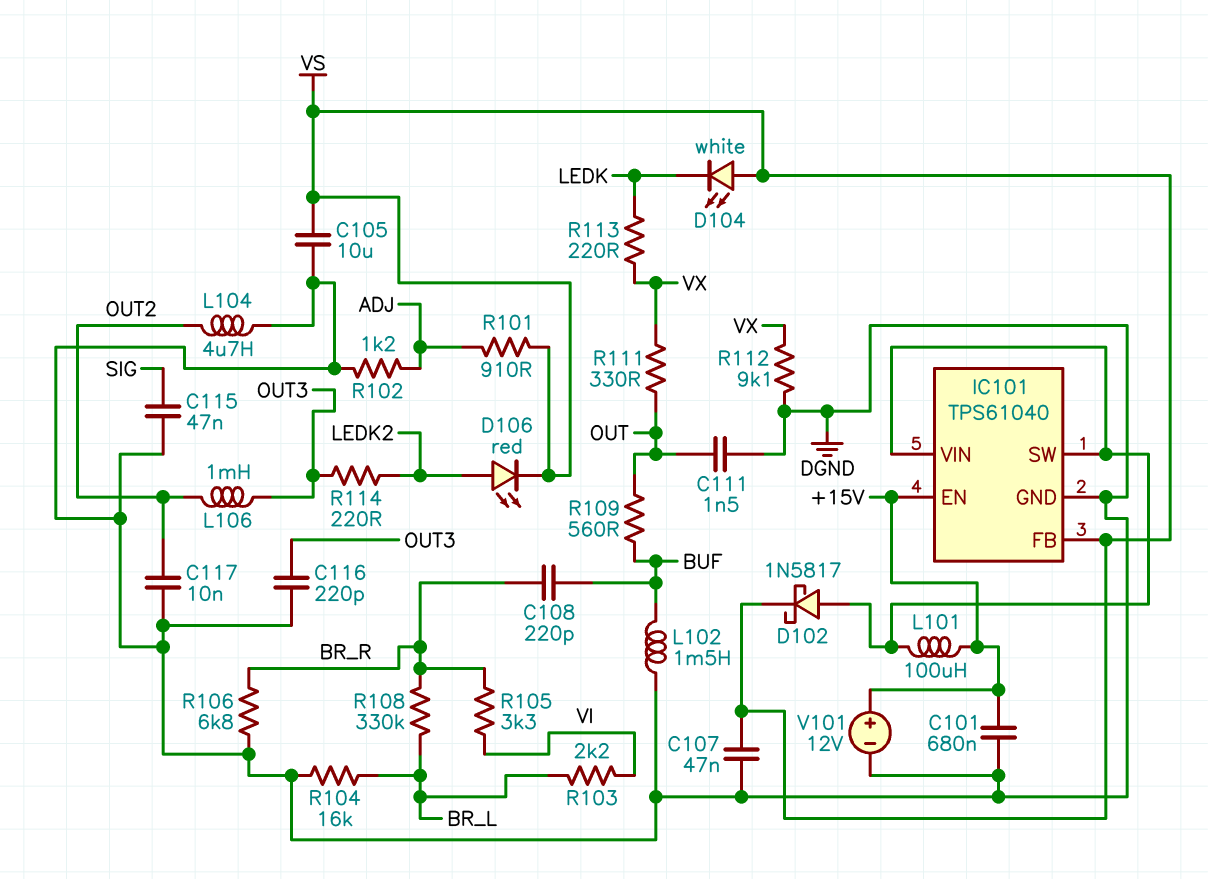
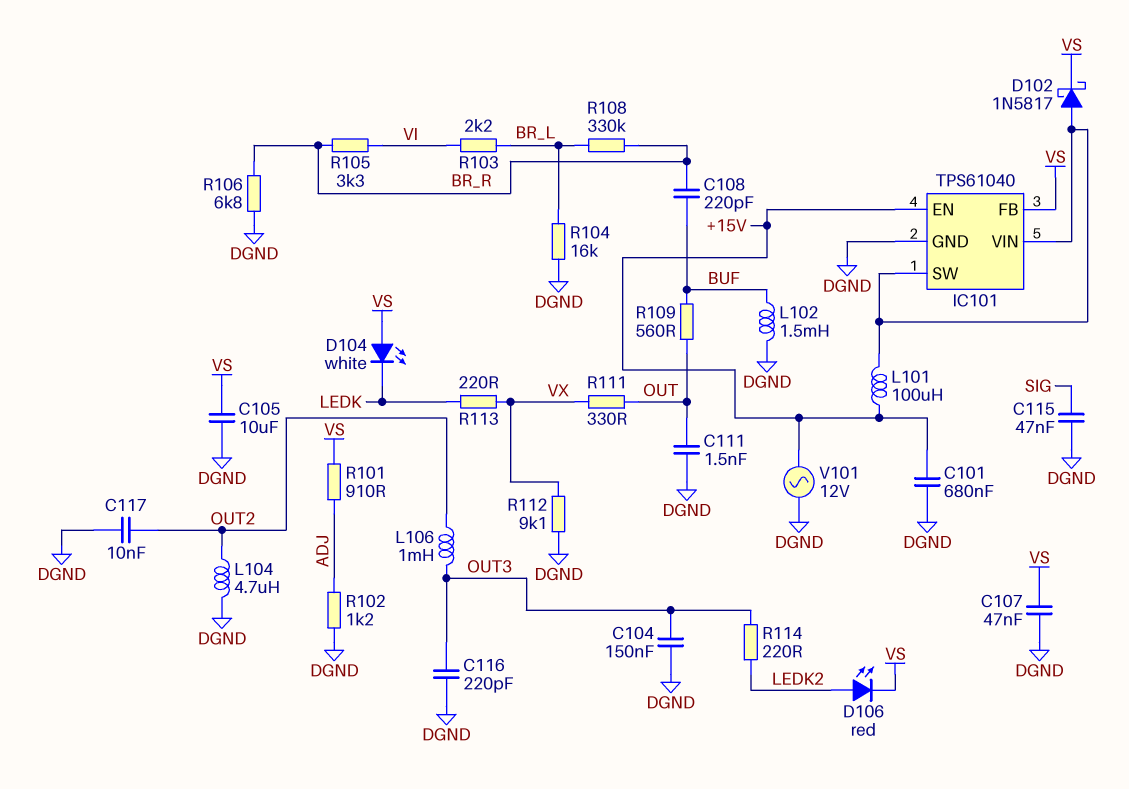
C104: none -> 150nF (DGND, OUT3)
V101: 12V (plus +15V, minus DGND) -> AC 12V (+15V, DGND)

